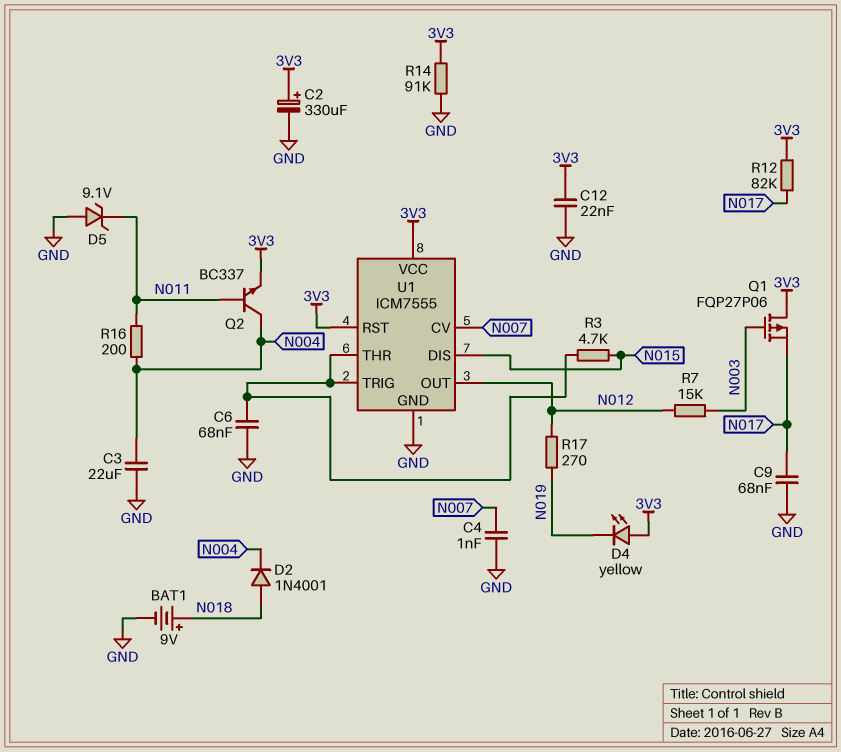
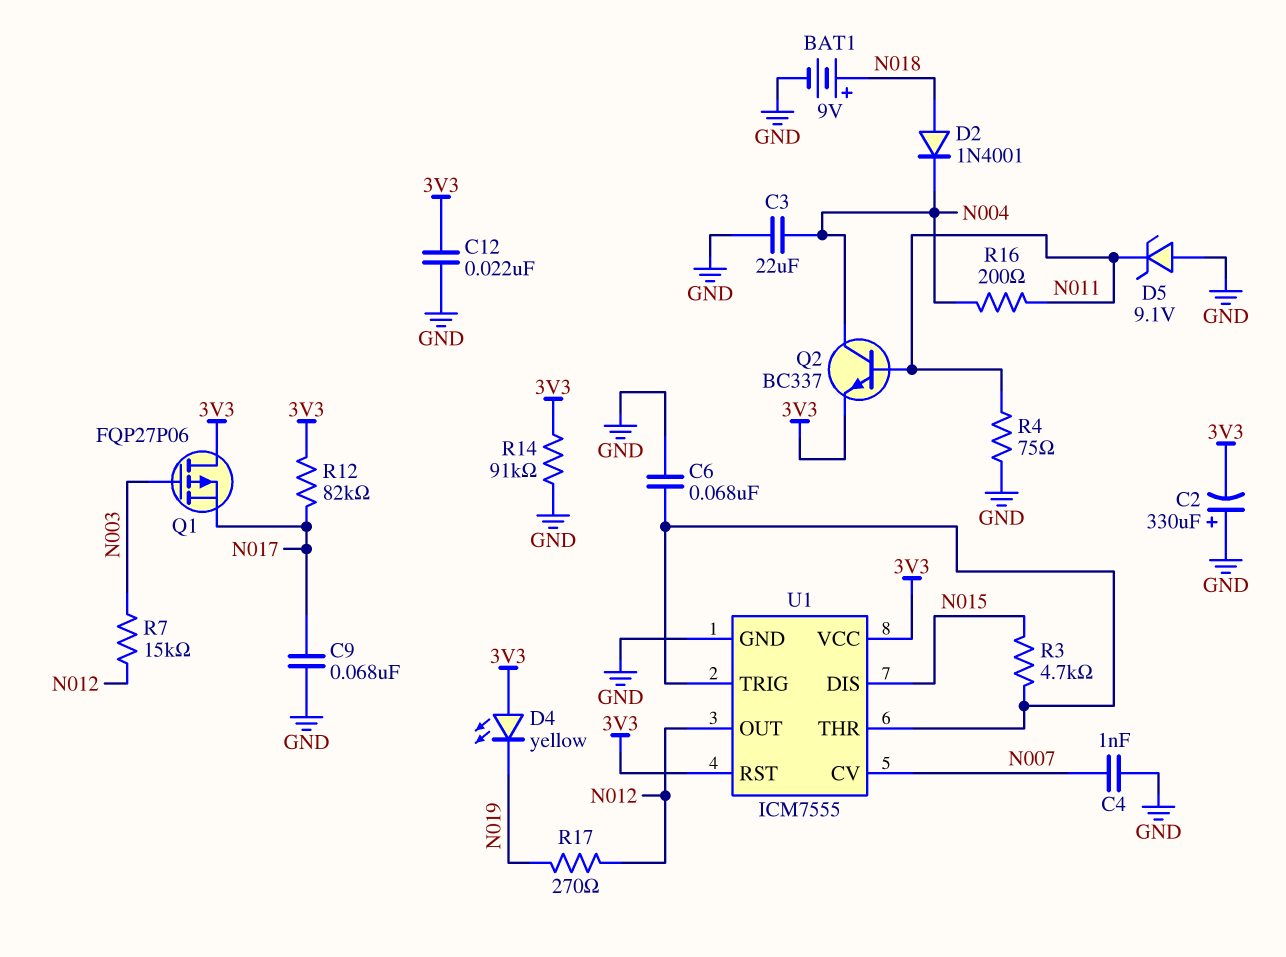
C2: 330uF (plus 3V3, minus GND) -> 330uF (plus GND, minus 3V3)
R4: none -> 75 (GND, N011)

